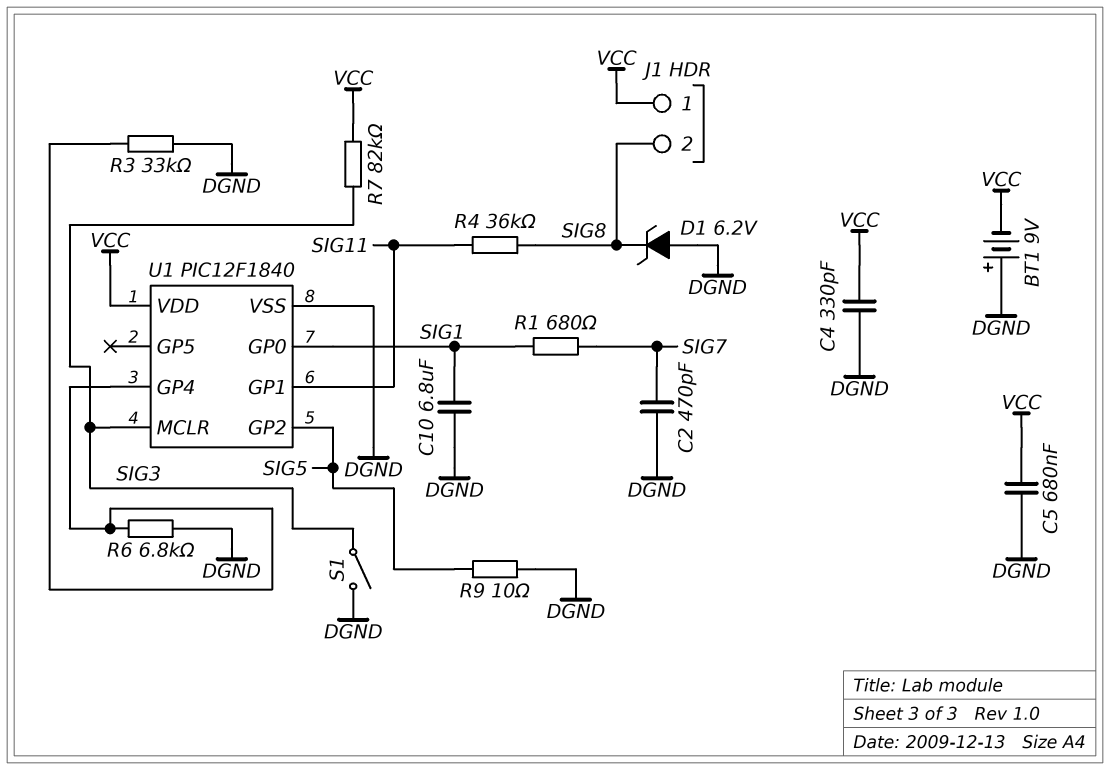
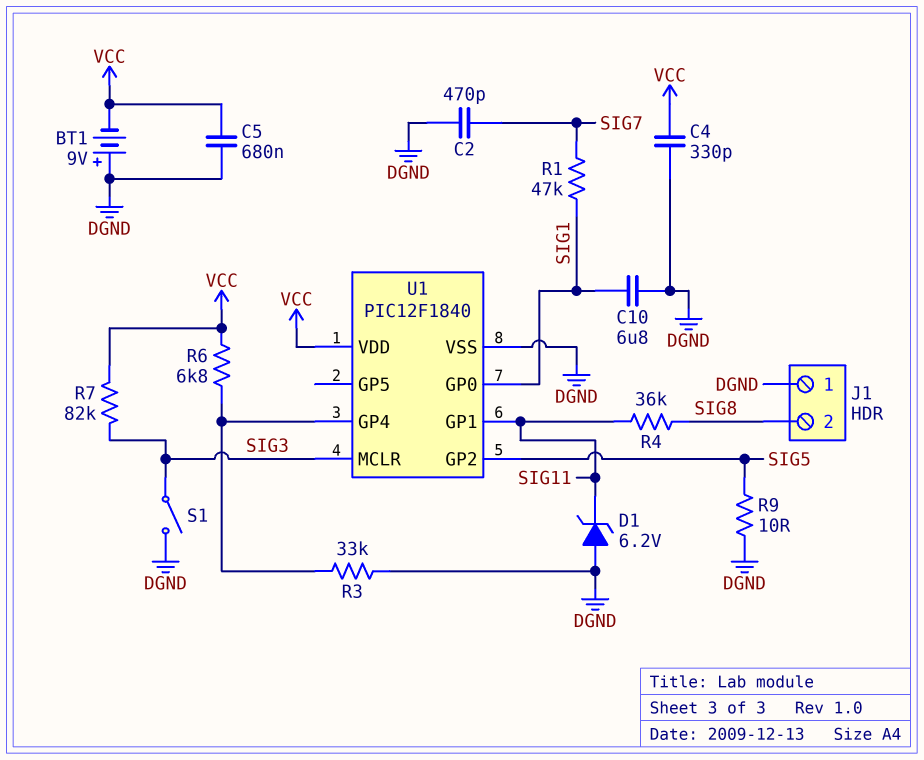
D1: zener 6.2V (A DGND, K SIG8) -> zener 6.2V (A DGND, K SIG11)
J1 pin 1: VCC -> DGND
R1: 680 (SIG1, SIG7) -> 47k (SIG1, SIG7)
R6: 6.8k (DGND, U1/GP4) -> 6.8k (U1/GP4, VCC)

